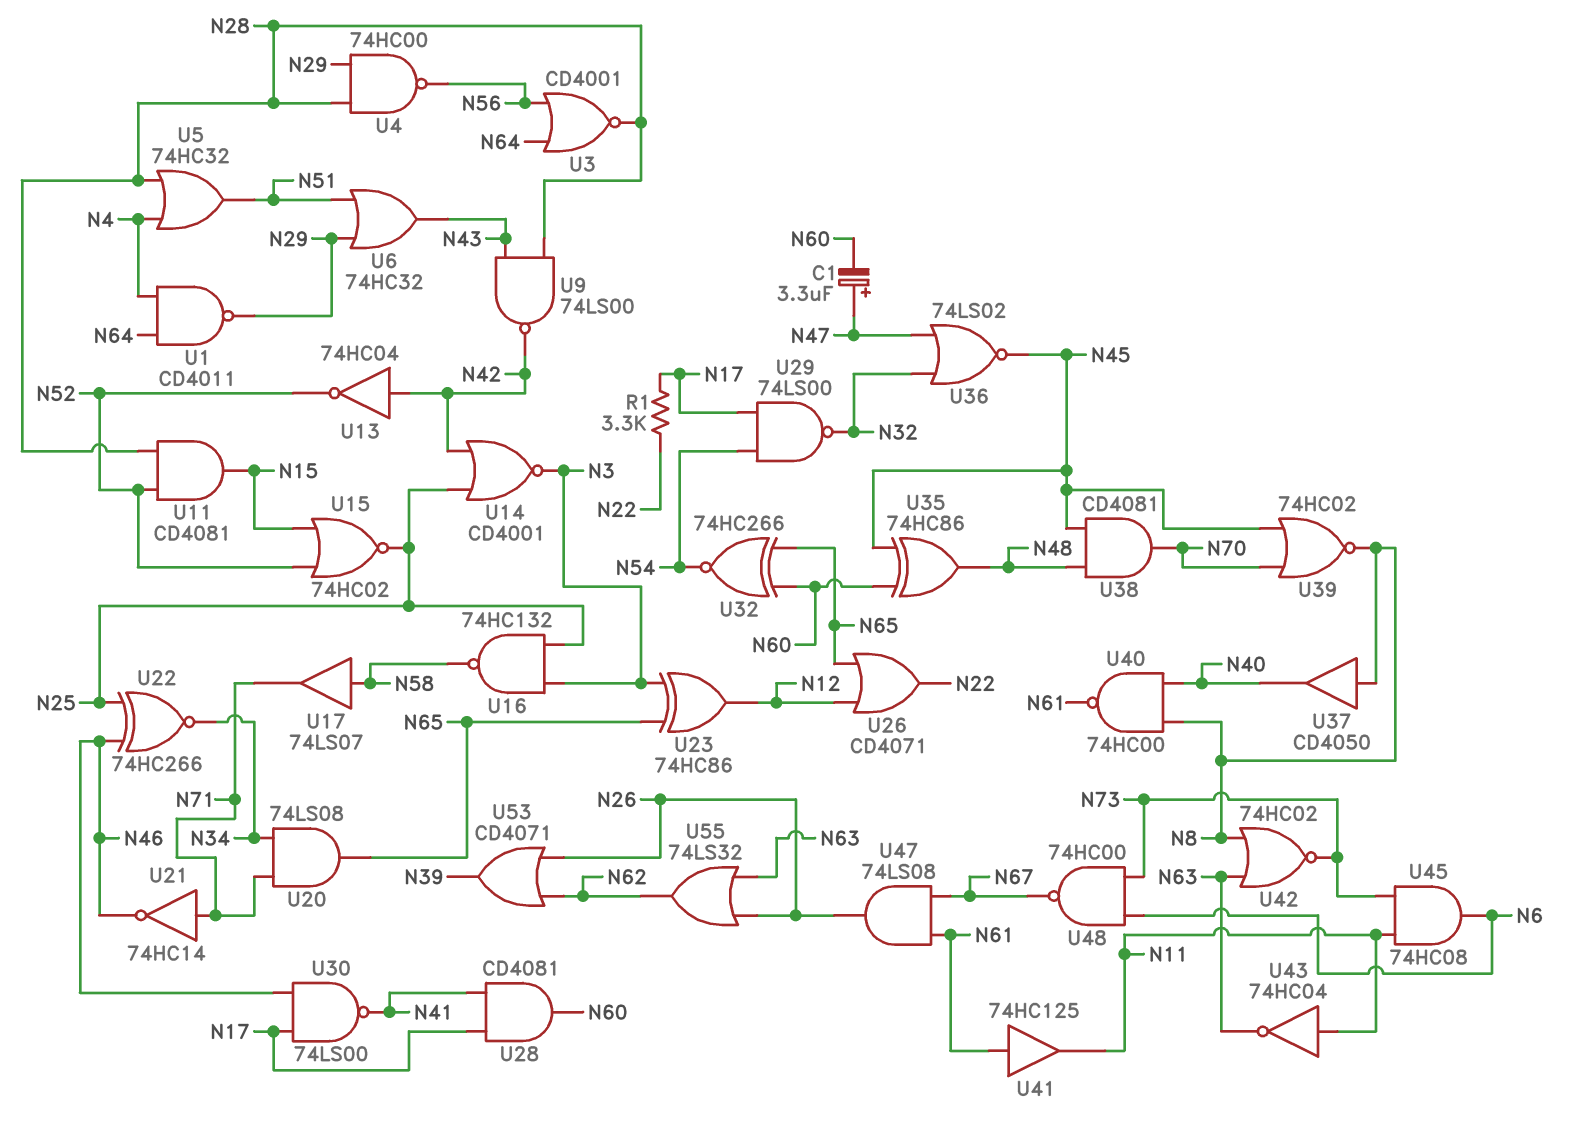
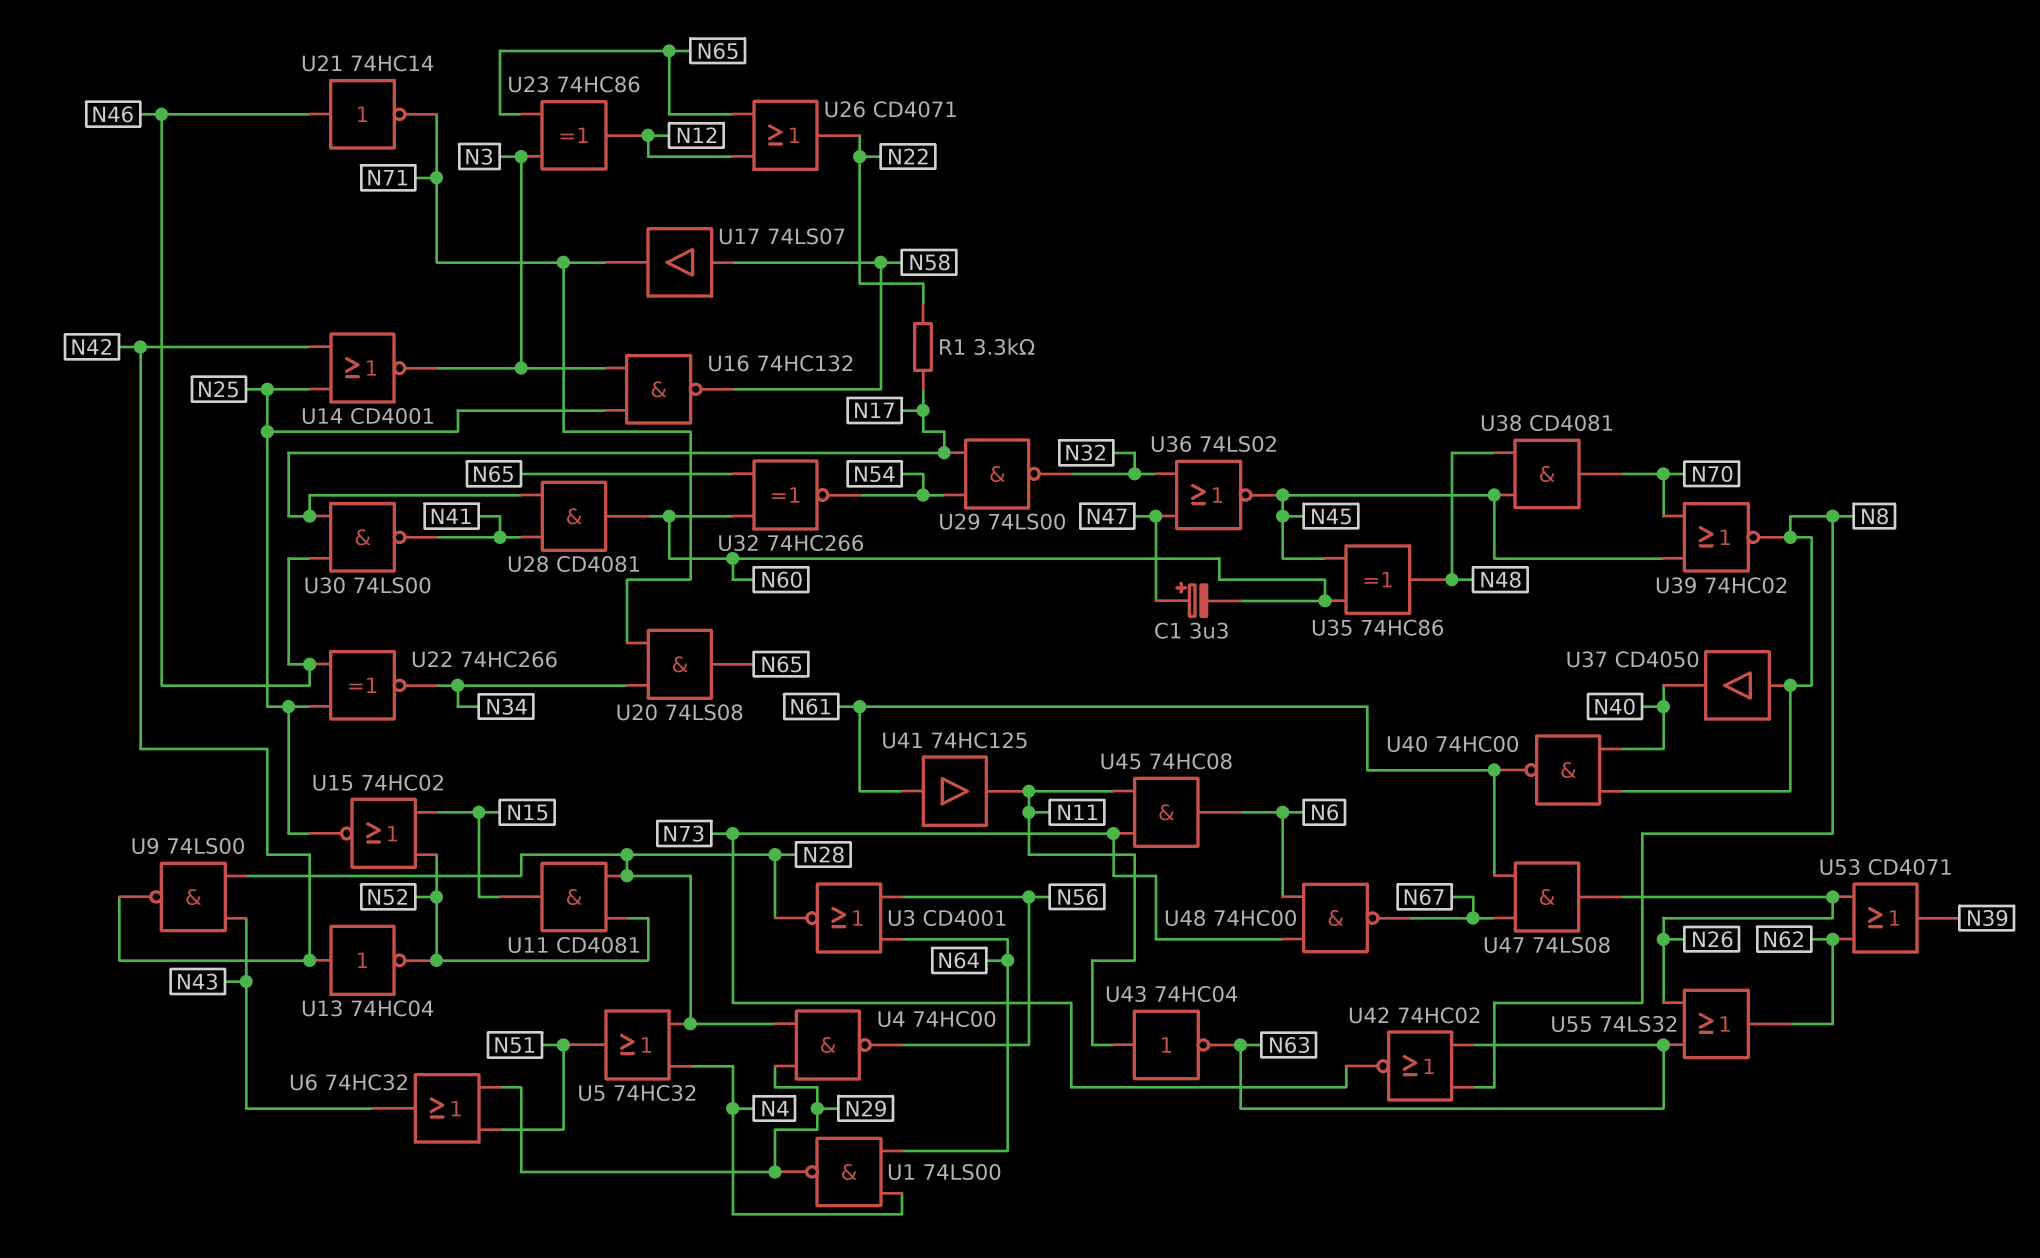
U1: NAND CD4011 (in N4, in N64, out N29) -> NAND 74LS00 (in N4, in N64, out N29)
U21: NOT 74HC14 (in N71, out N46) -> NOT 74HC14 (in N46, out N71)

